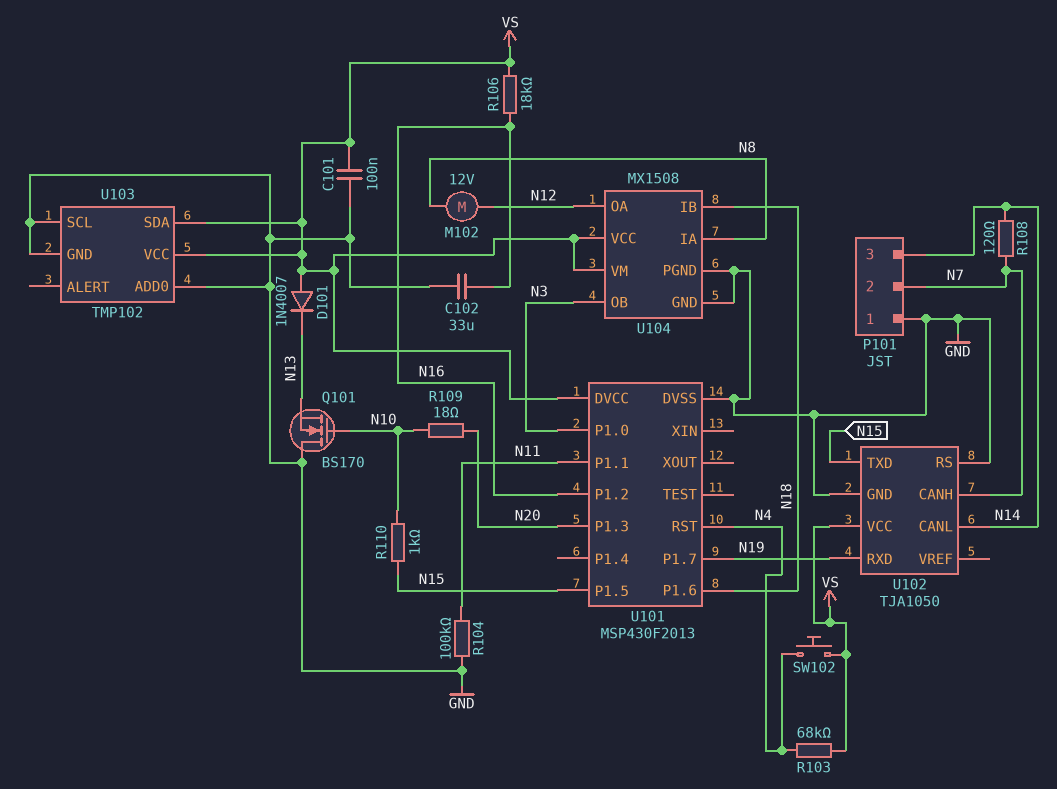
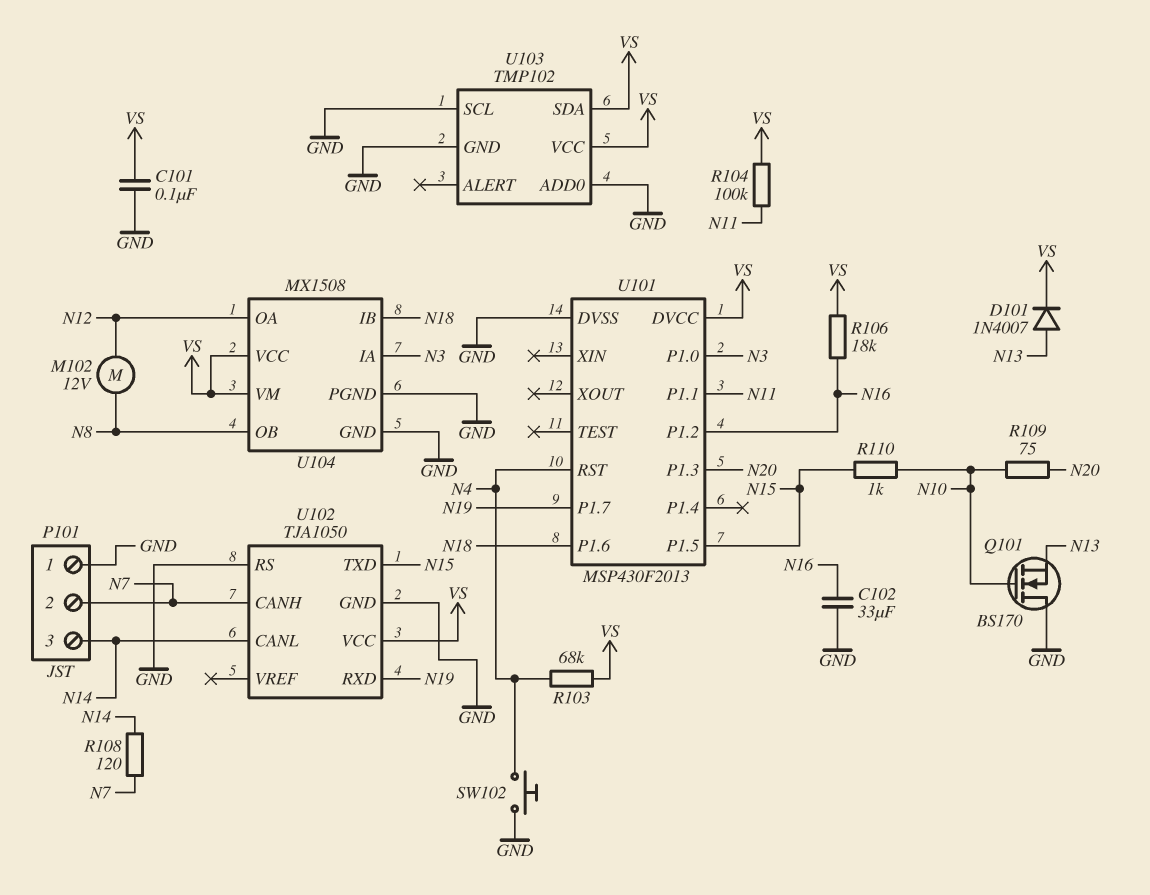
D101: diode 1N4007 (A VS, K N13) -> diode 1N4007 (A N13, K VS)
R104: 100k (GND, N11) -> 100k (N11, VS)
R109: 18 (N10, N20) -> 75 (N10, N20)
SW102: button (N4, VS) -> button (GND, N4)
U104 pin IA: N8 -> N3
U104 pin OB: N3 -> N8

